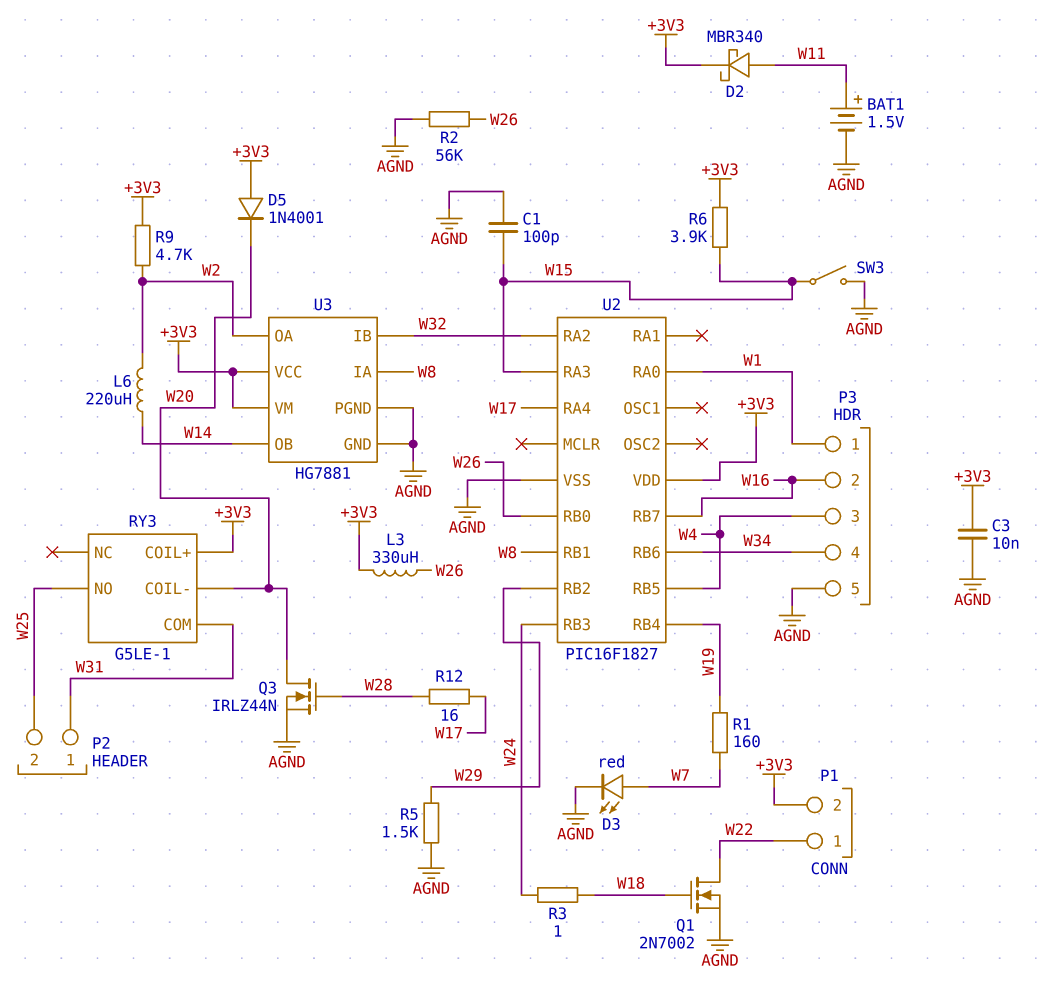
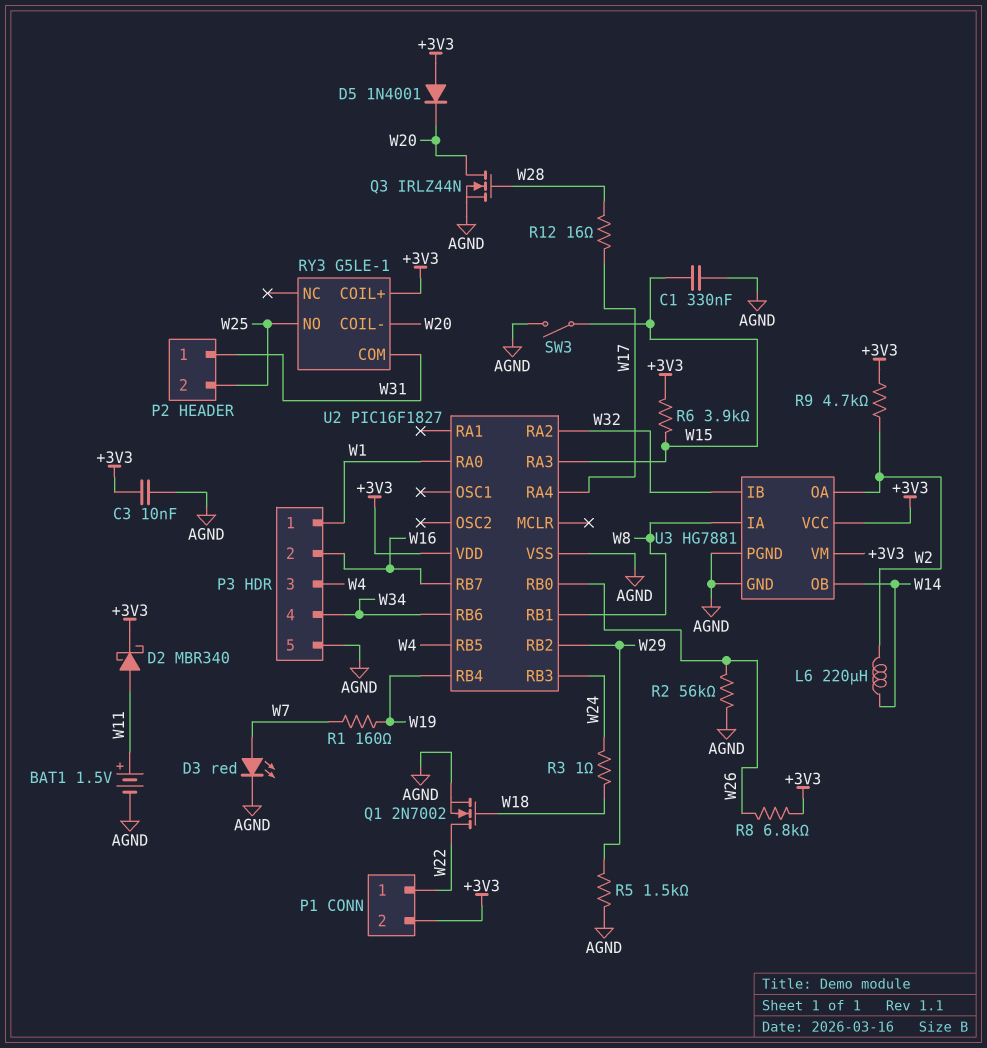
C1: 100pF (AGND, W15) -> 330nF (AGND, W15)
L3: 330uH (+3V3, W26) -> none
R8: none -> 6.8k (+3V3, W26)

